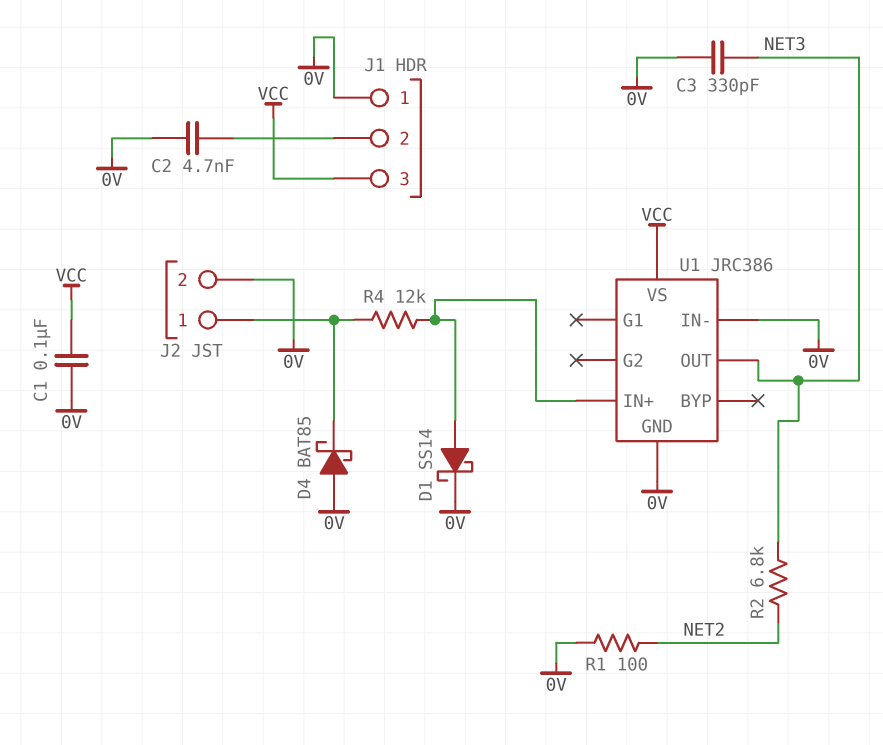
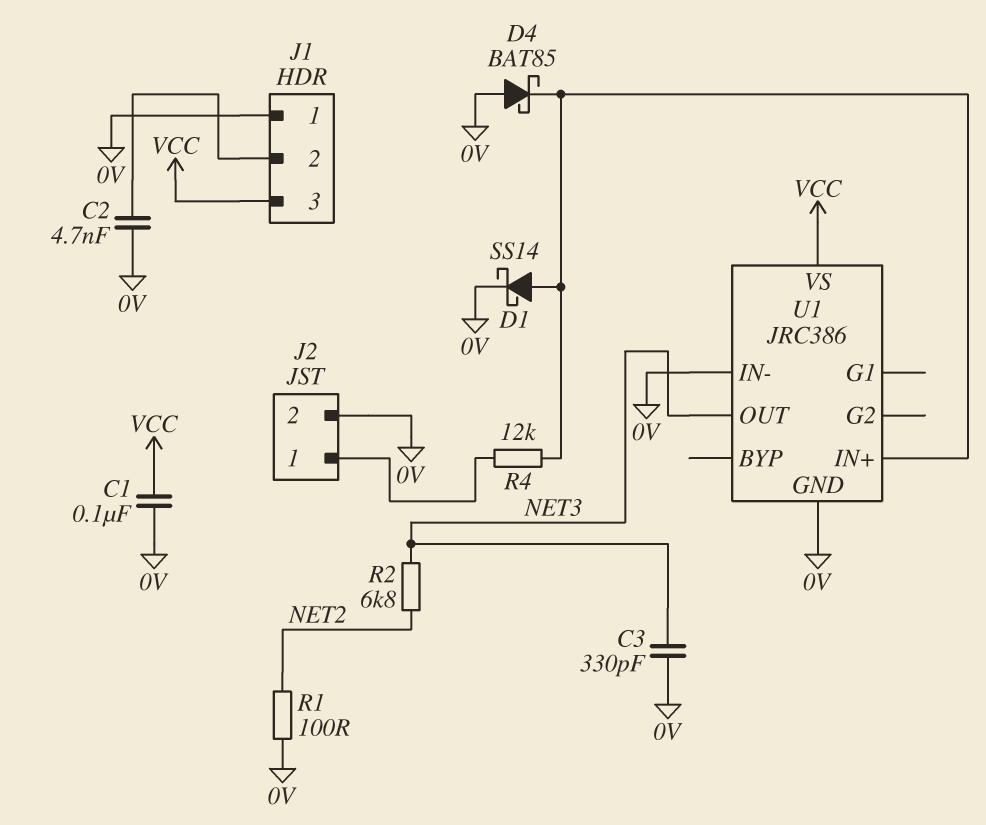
D4: schottky BAT85 (A 0V, K J2/1) -> schottky BAT85 (A 0V, K U1/IN+)

